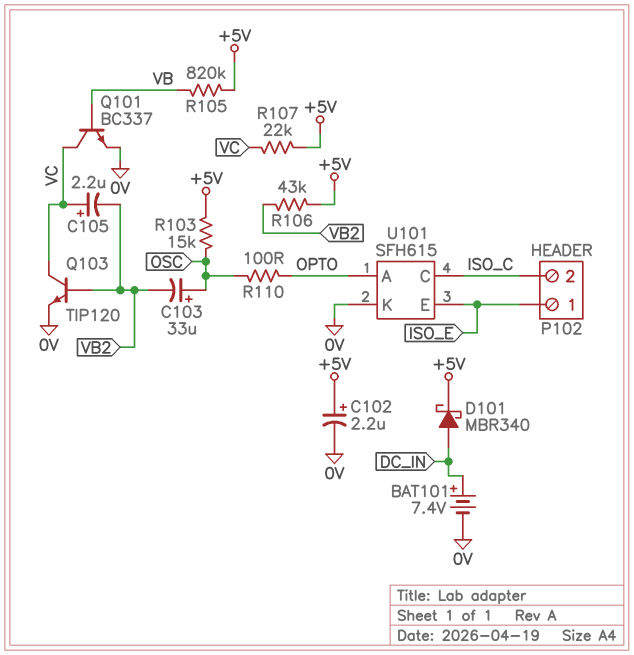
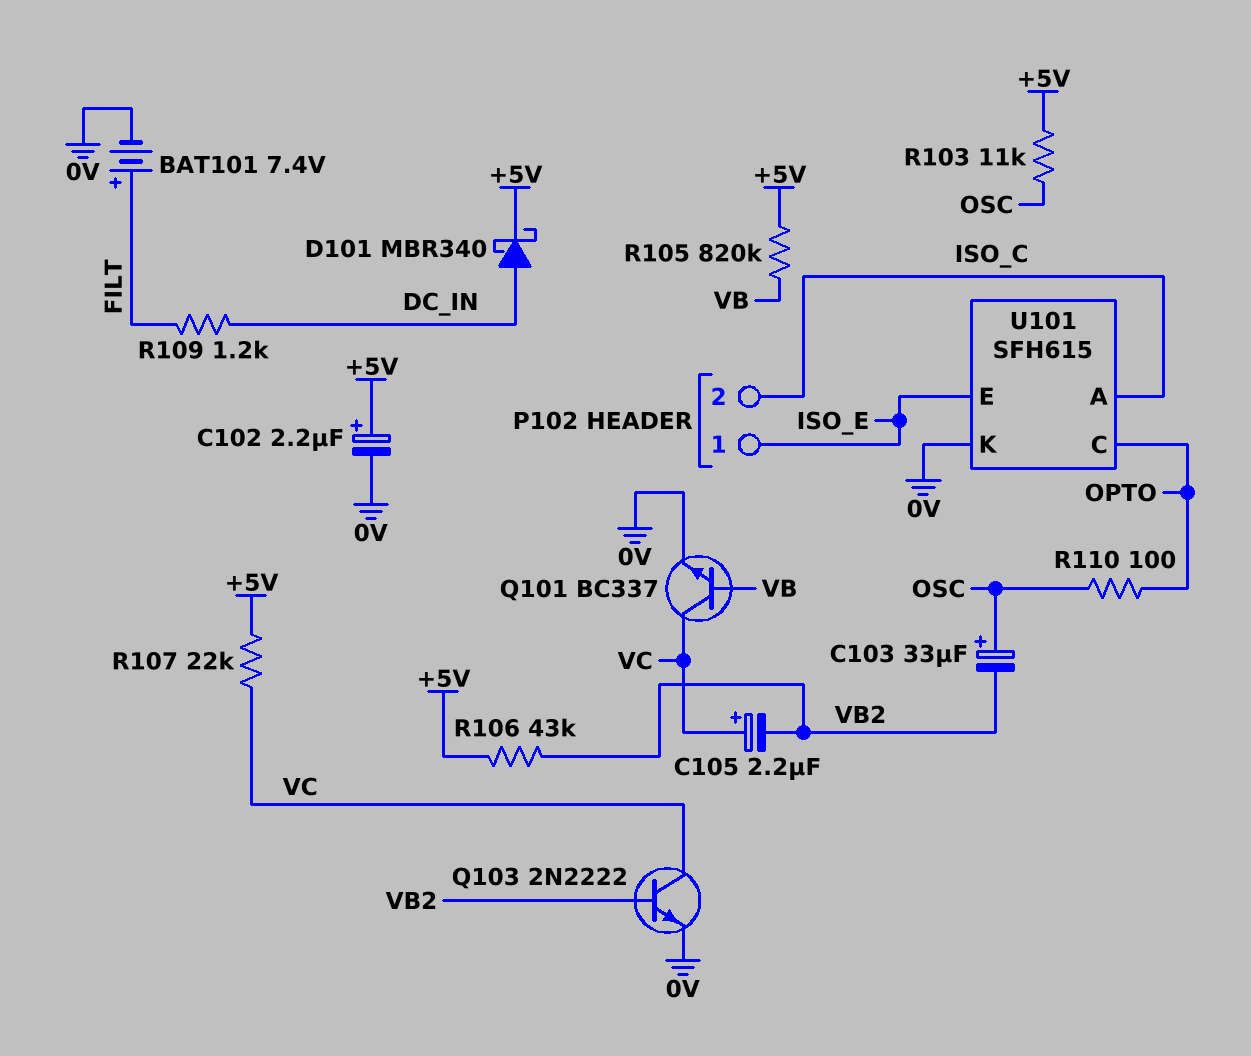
BAT101: 7.4V (plus DC_IN, minus 0V) -> 7.4V (plus FILT, minus 0V)
Q103: NPN TIP120 (B VB2, C VC, E 0V) -> NPN 2N2222 (B VB2, C VC, E 0V)
R103: 15k (+5V, OSC) -> 11k (+5V, OSC)
R109: none -> 1.2k (DC_IN, FILT)
U101 pin A: OPTO -> ISO_C
U101 pin C: ISO_C -> OPTO

